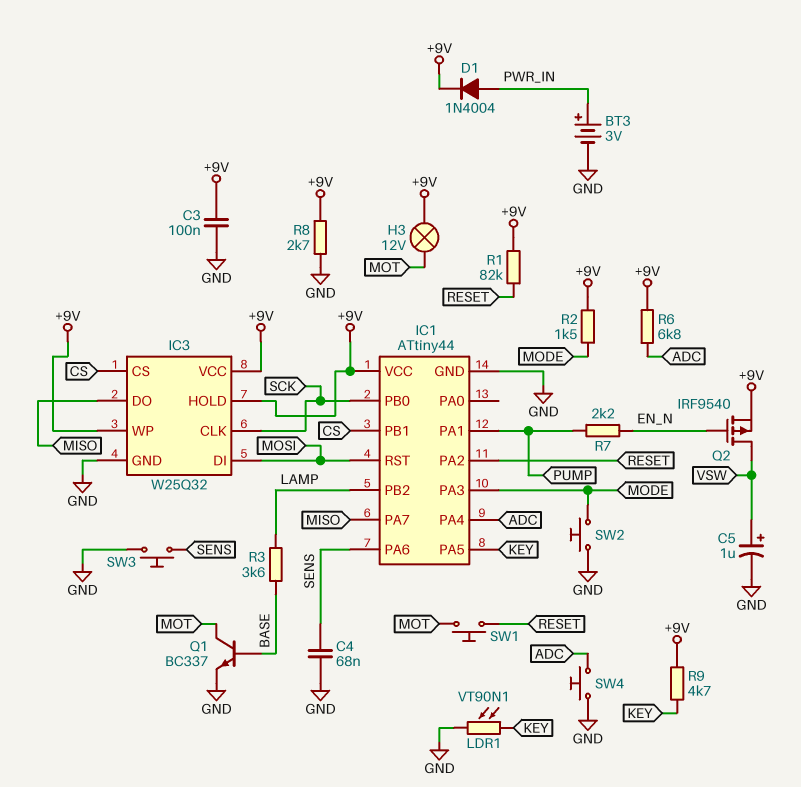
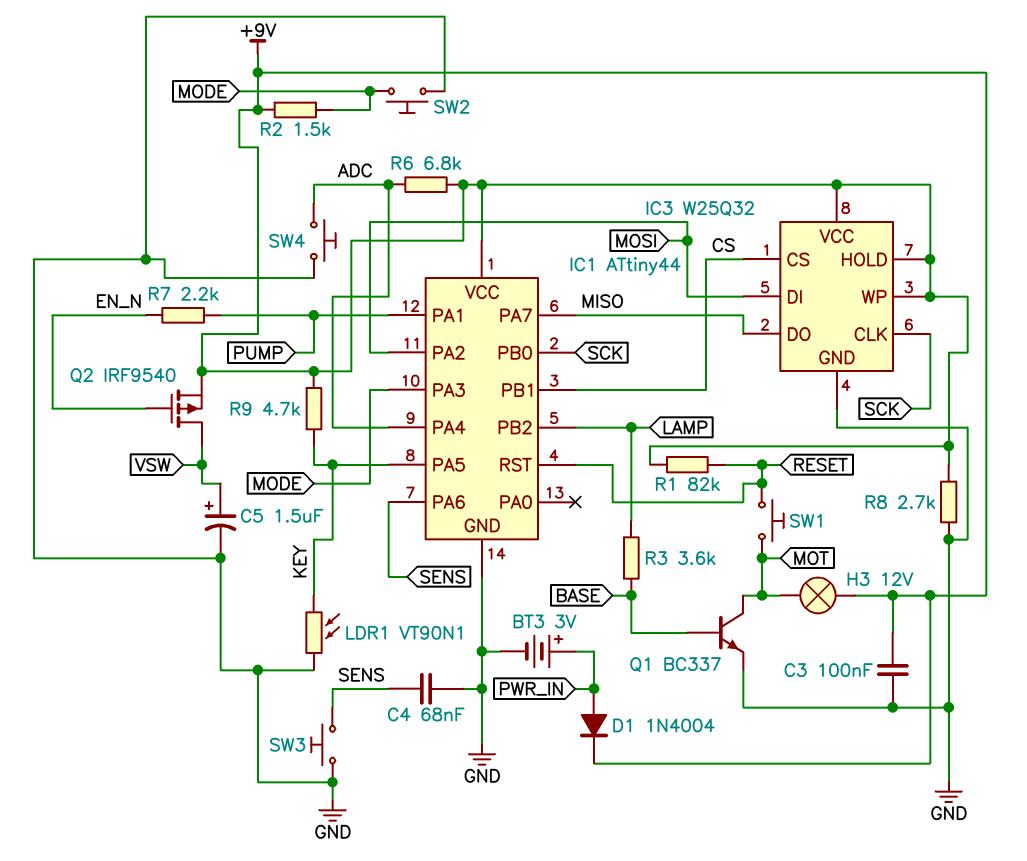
C5: 1uF (plus VSW, minus GND) -> 1.5uF (plus VSW, minus GND)
IC1 pin PA2: RESET -> MOSI
IC1 pin RST: MOSI -> RESET

